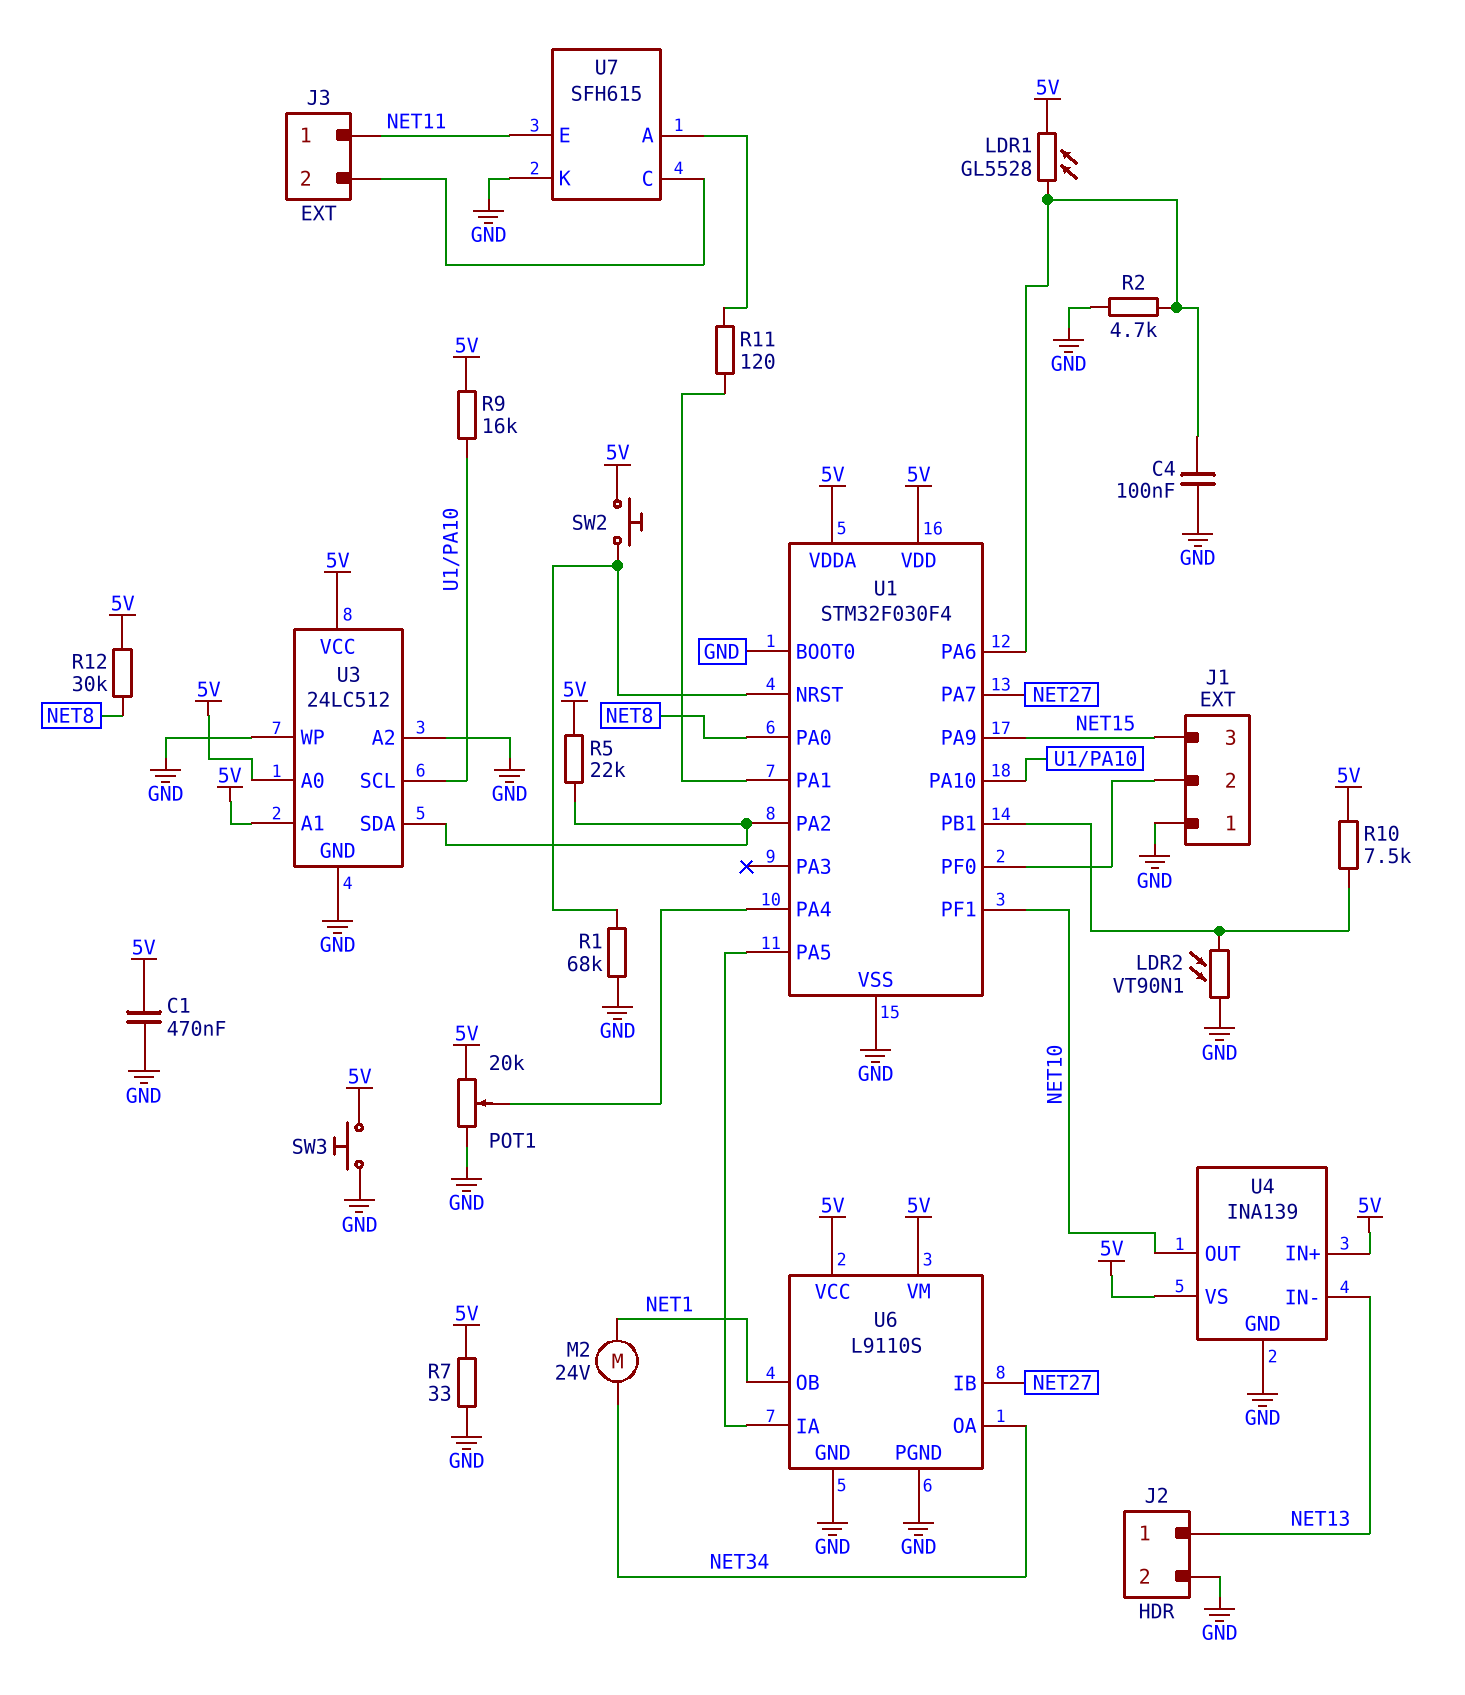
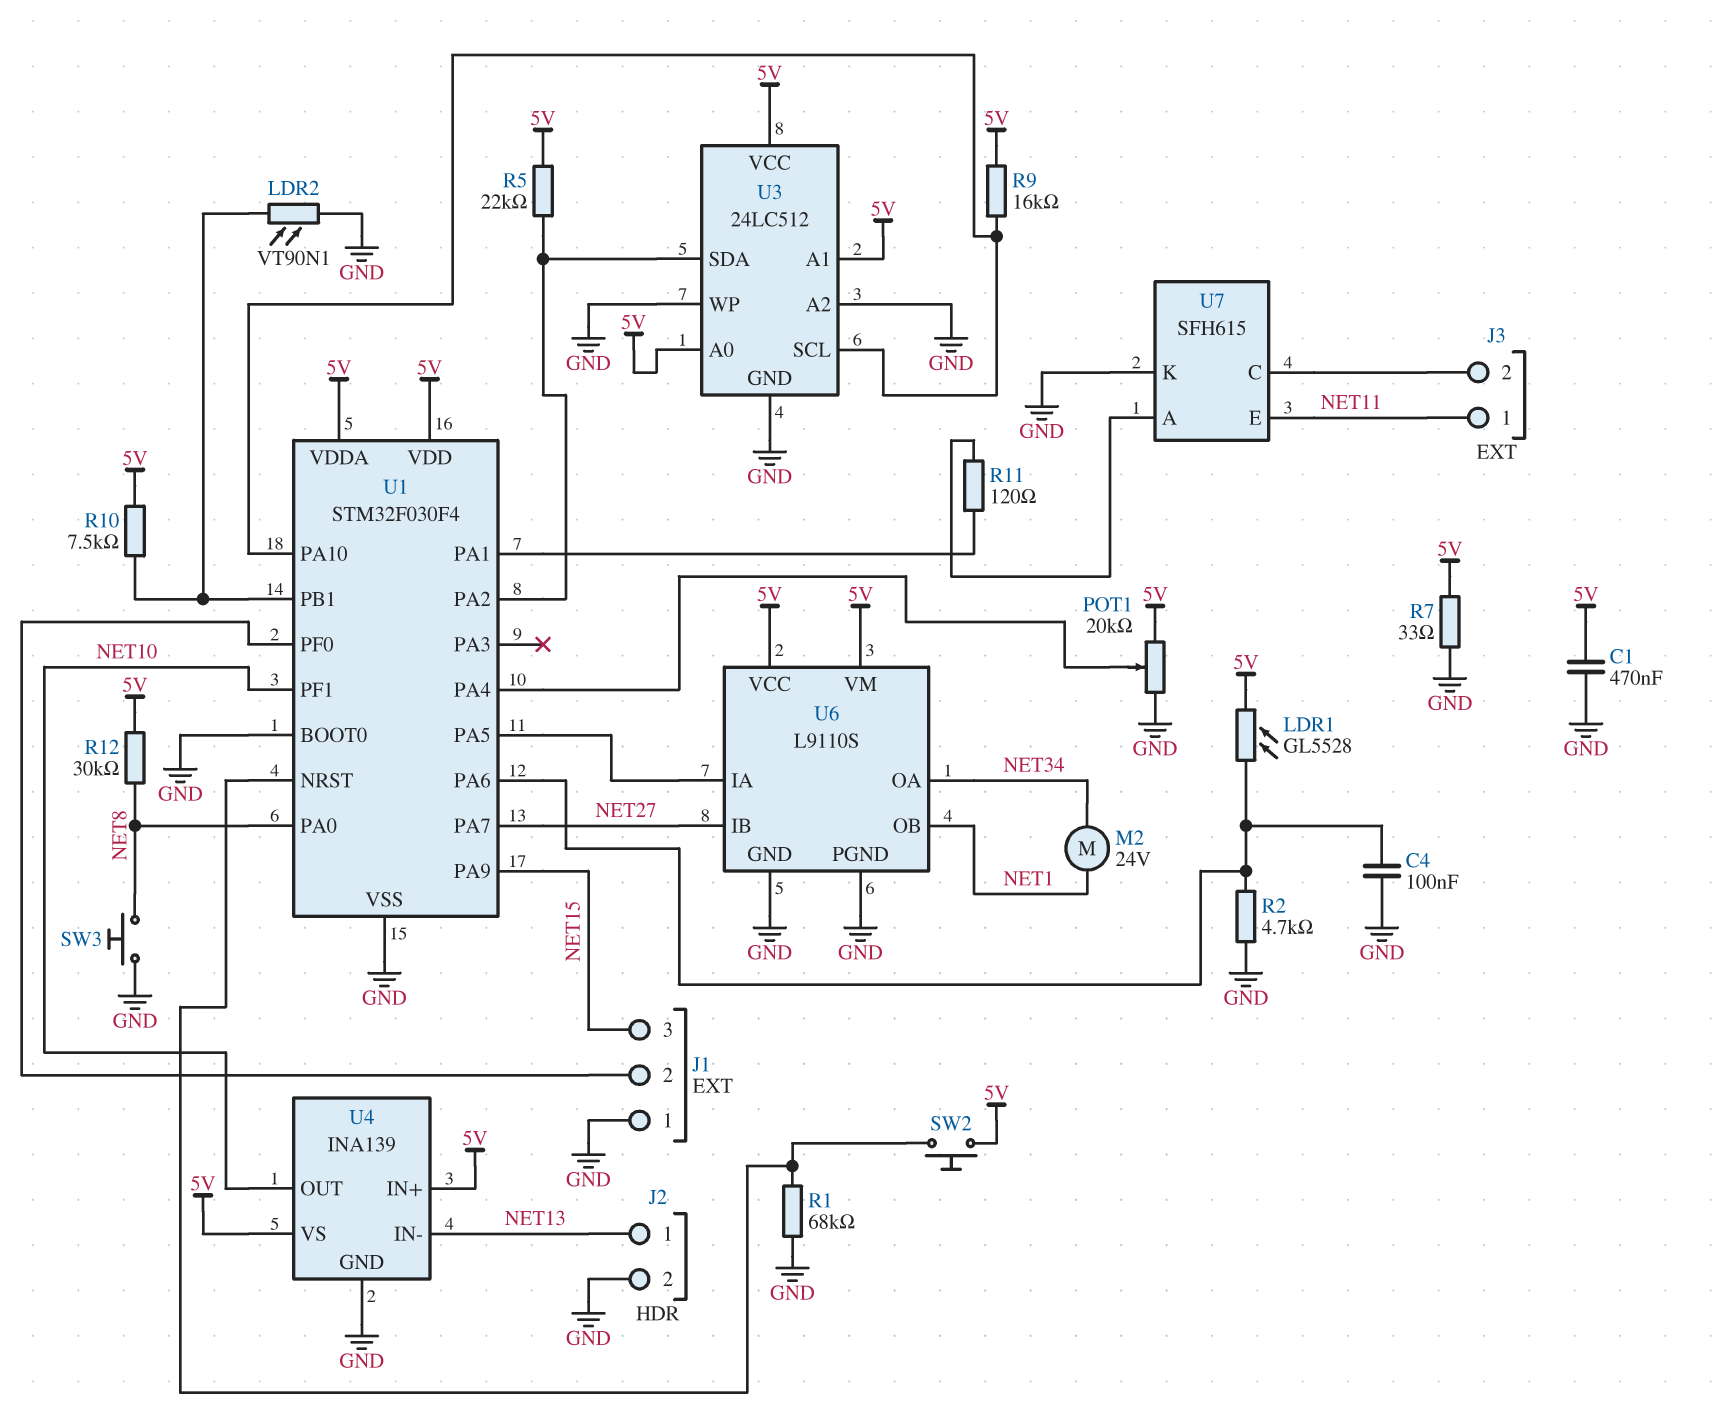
SW3: button (5V, GND) -> button (GND, NET8)

